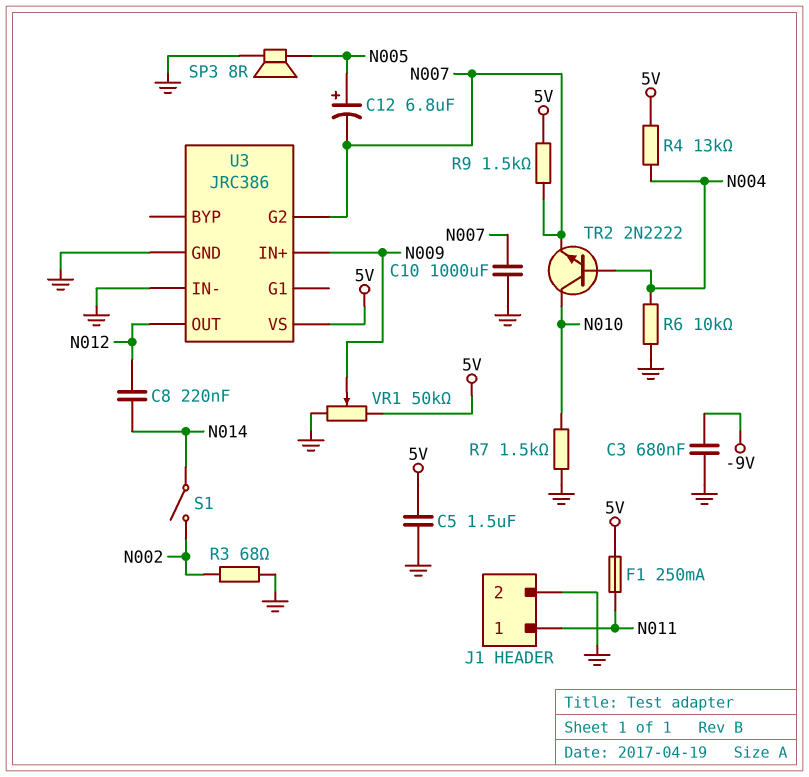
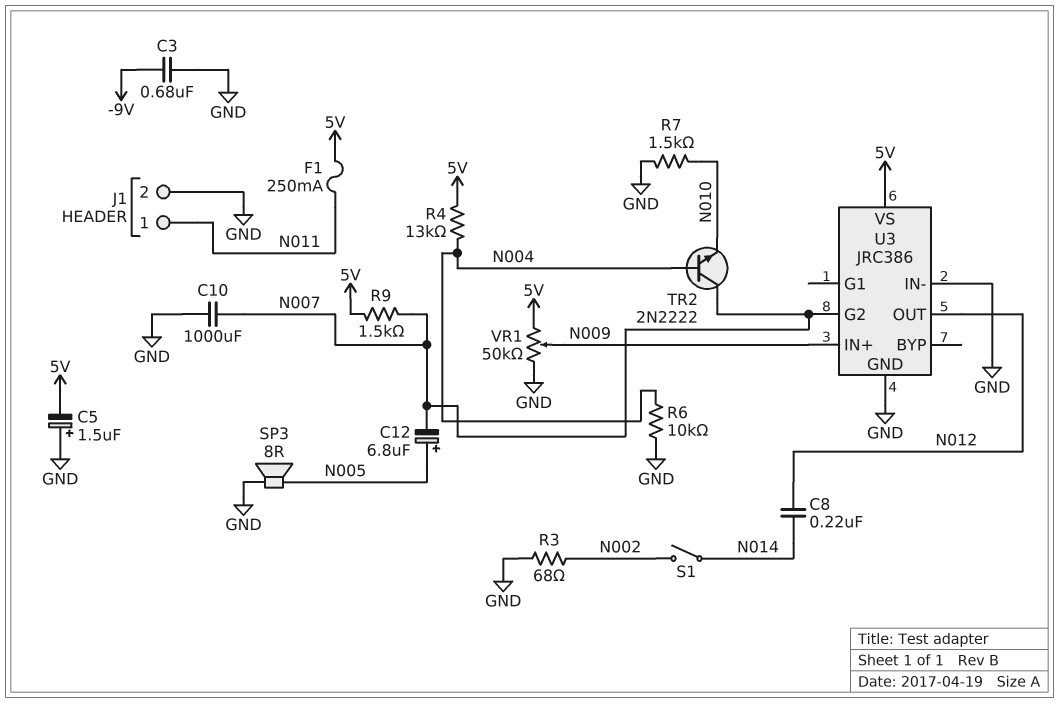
C5: 1.5uF (5V, GND) -> 1.5uF (plus GND, minus 5V)
TR2: NPN 2N2222 (B N004, C N010, E N007) -> NPN 2N2222 (B N004, C N007, E N010)

